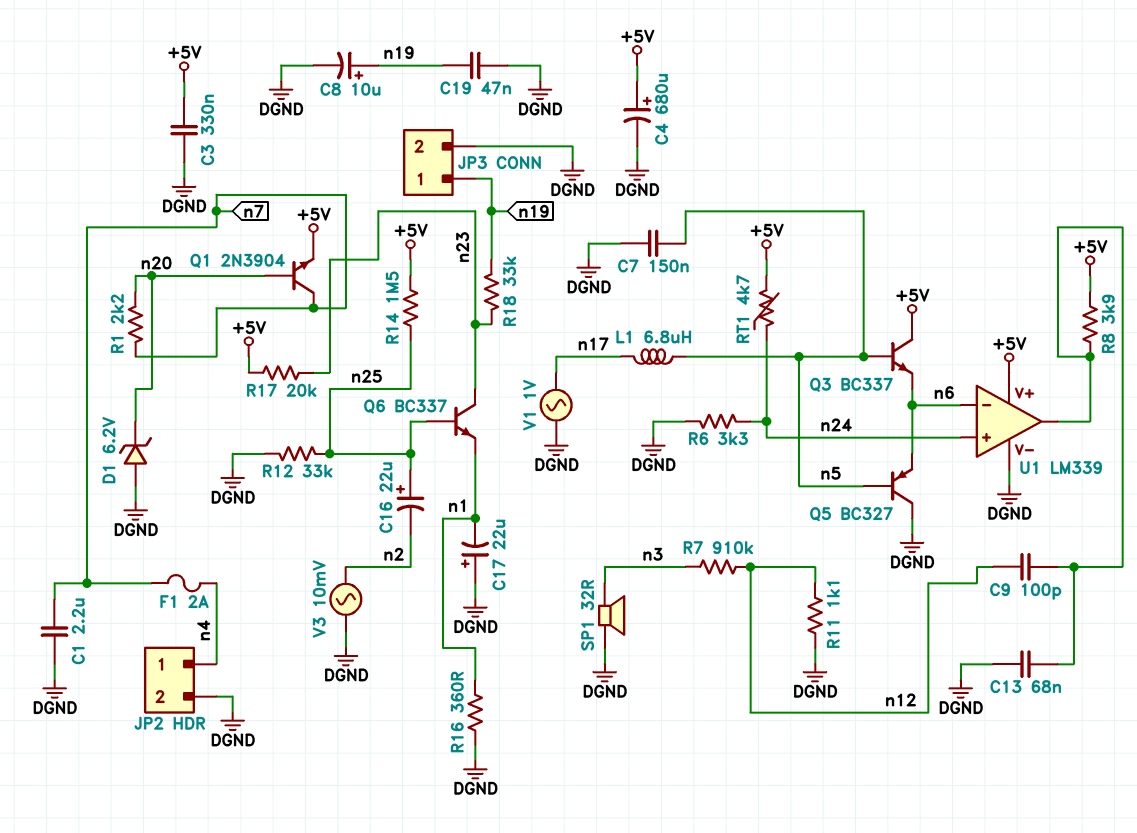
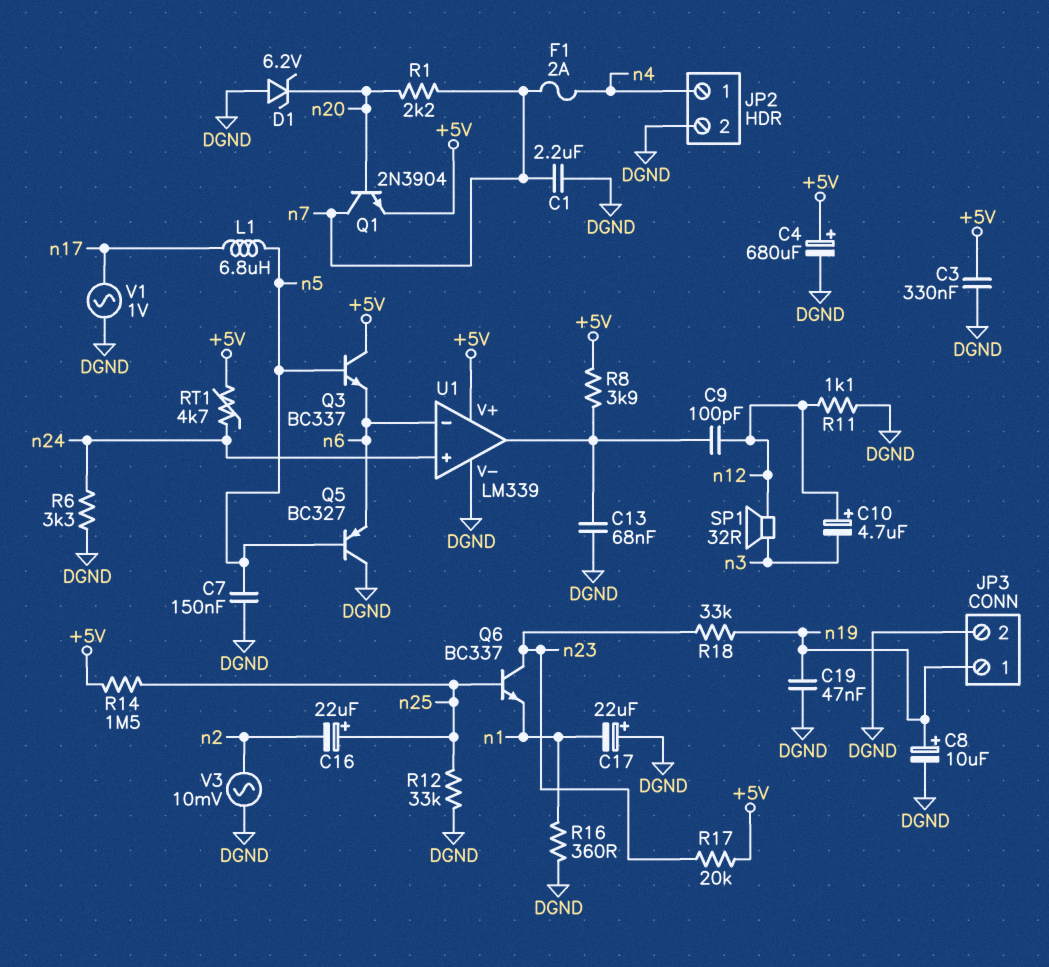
C10: none -> 4.7uF (plus n12, minus n3)
R7: 910k (n3, n12) -> none
SP1: speaker 32R (DGND, n3) -> speaker 32R (n3, n12)

